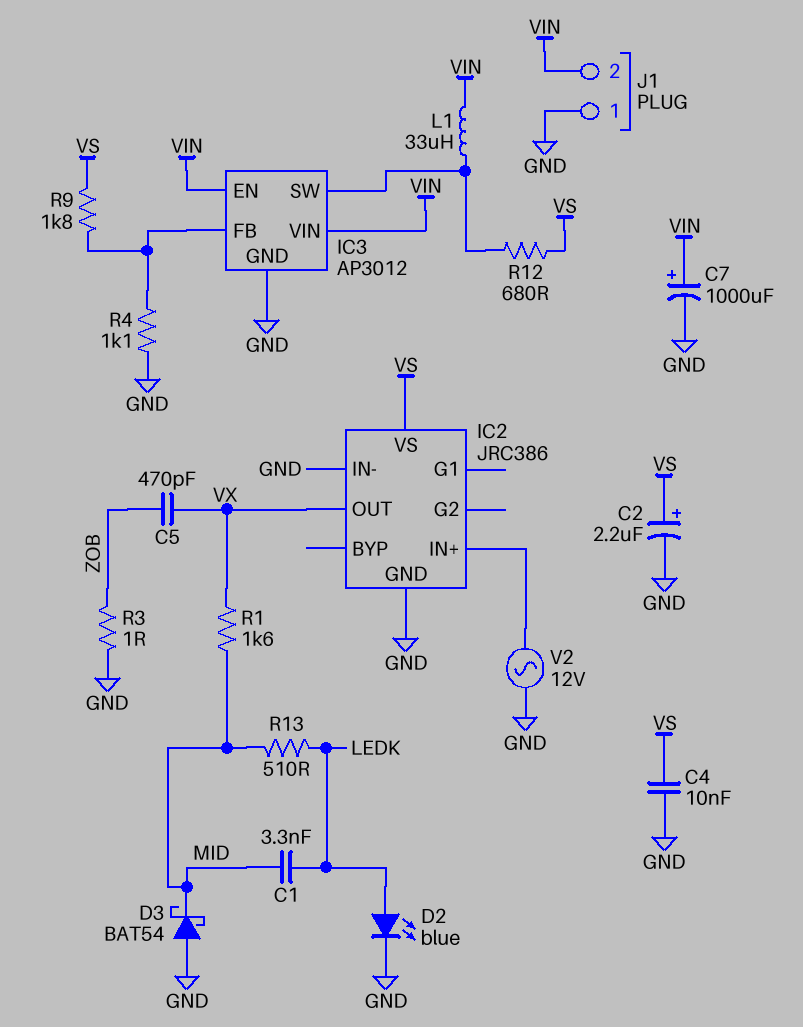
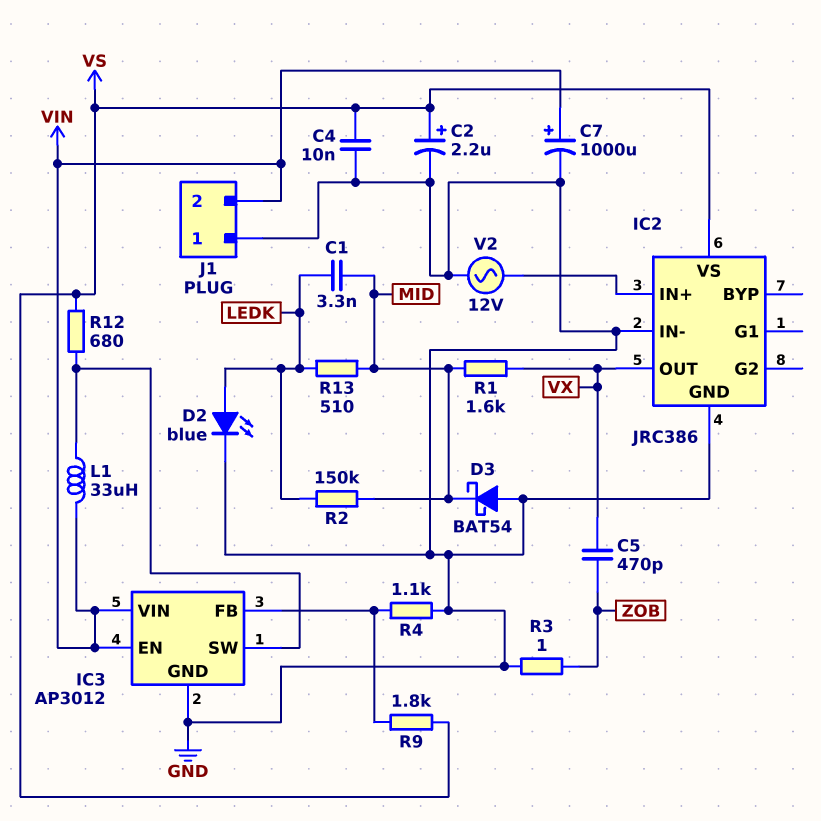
R2: none -> 150k (LEDK, MID)

